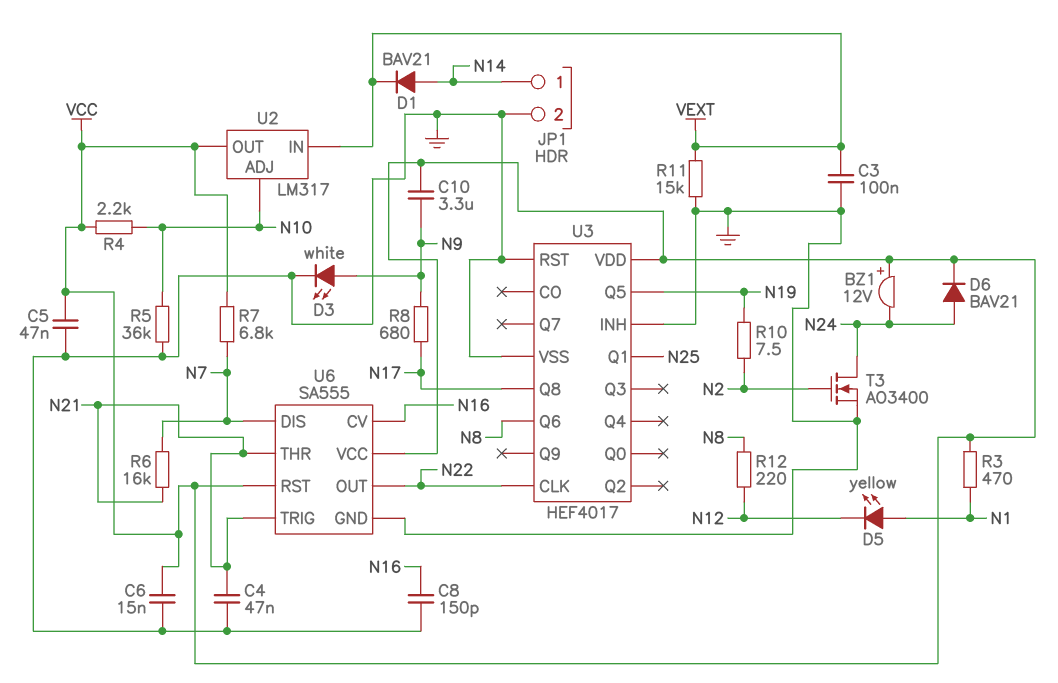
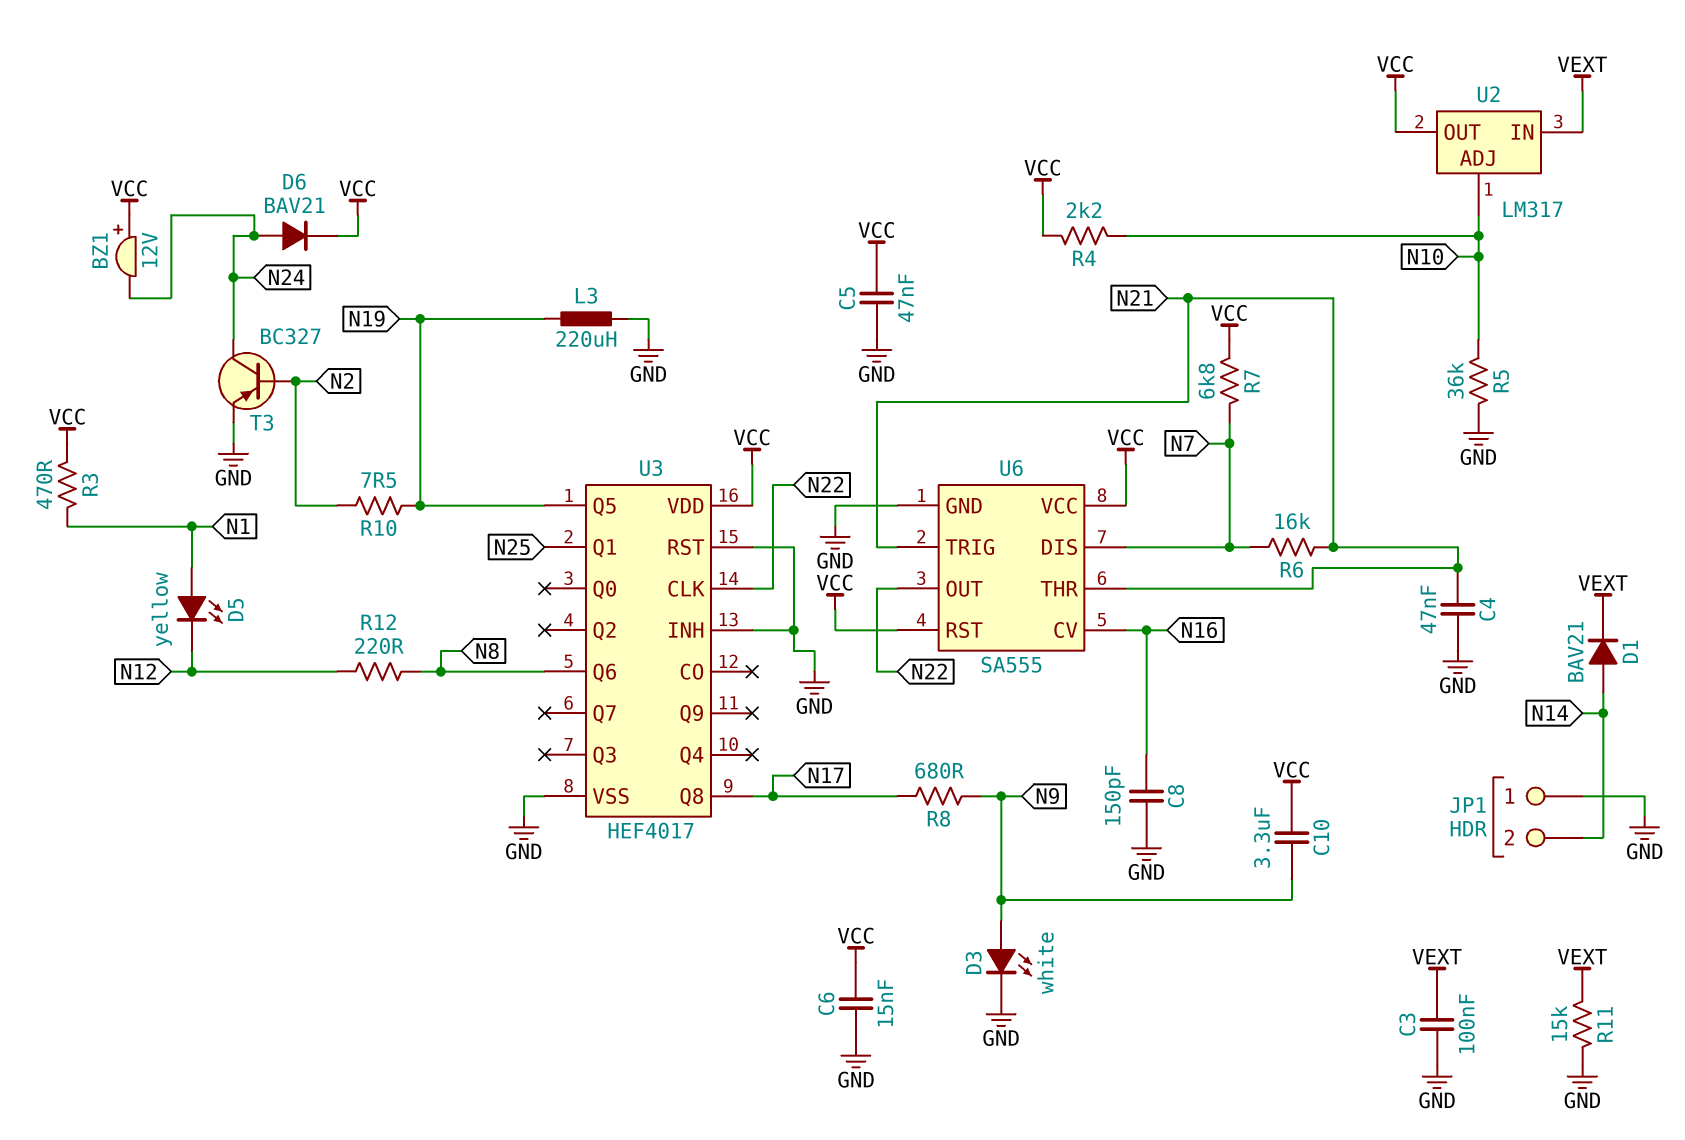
JP1 pin 1: N14 -> GND
JP1 pin 2: GND -> N14
L3: none -> 220uH (GND, N19)
T3: NMOS AO3400 (G N2, D N24, S GND) -> PNP BC327 (B N2, C N24, E GND)

